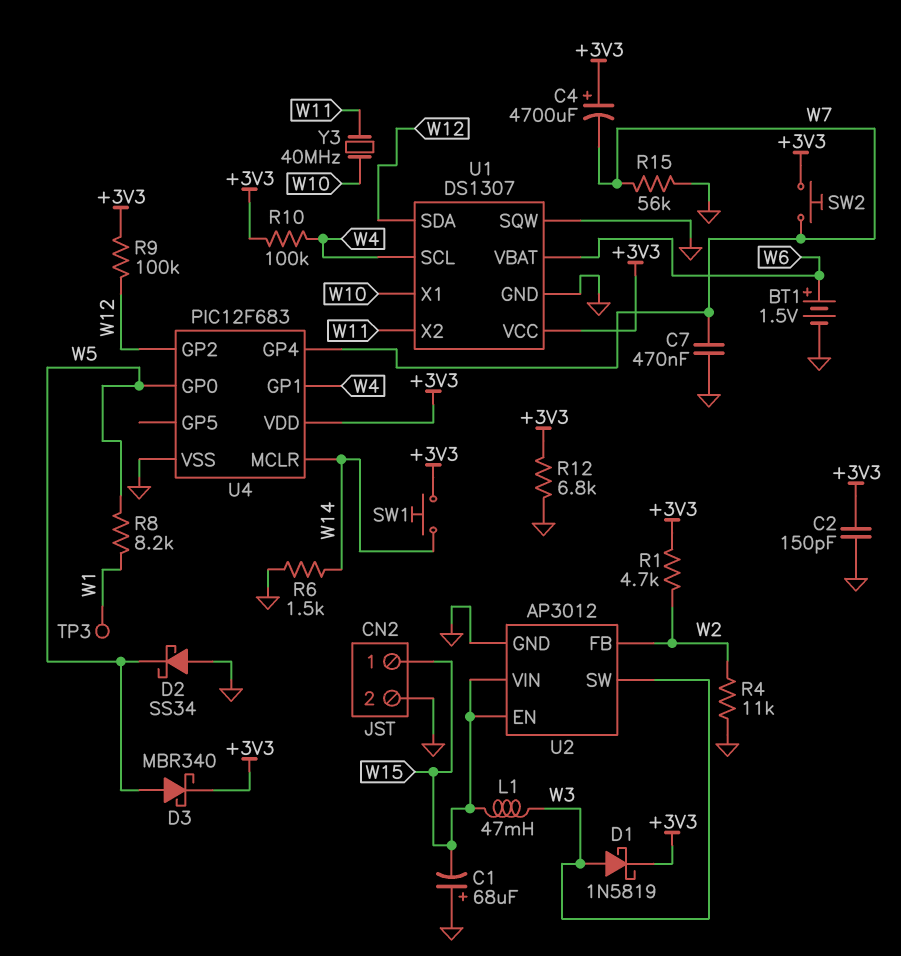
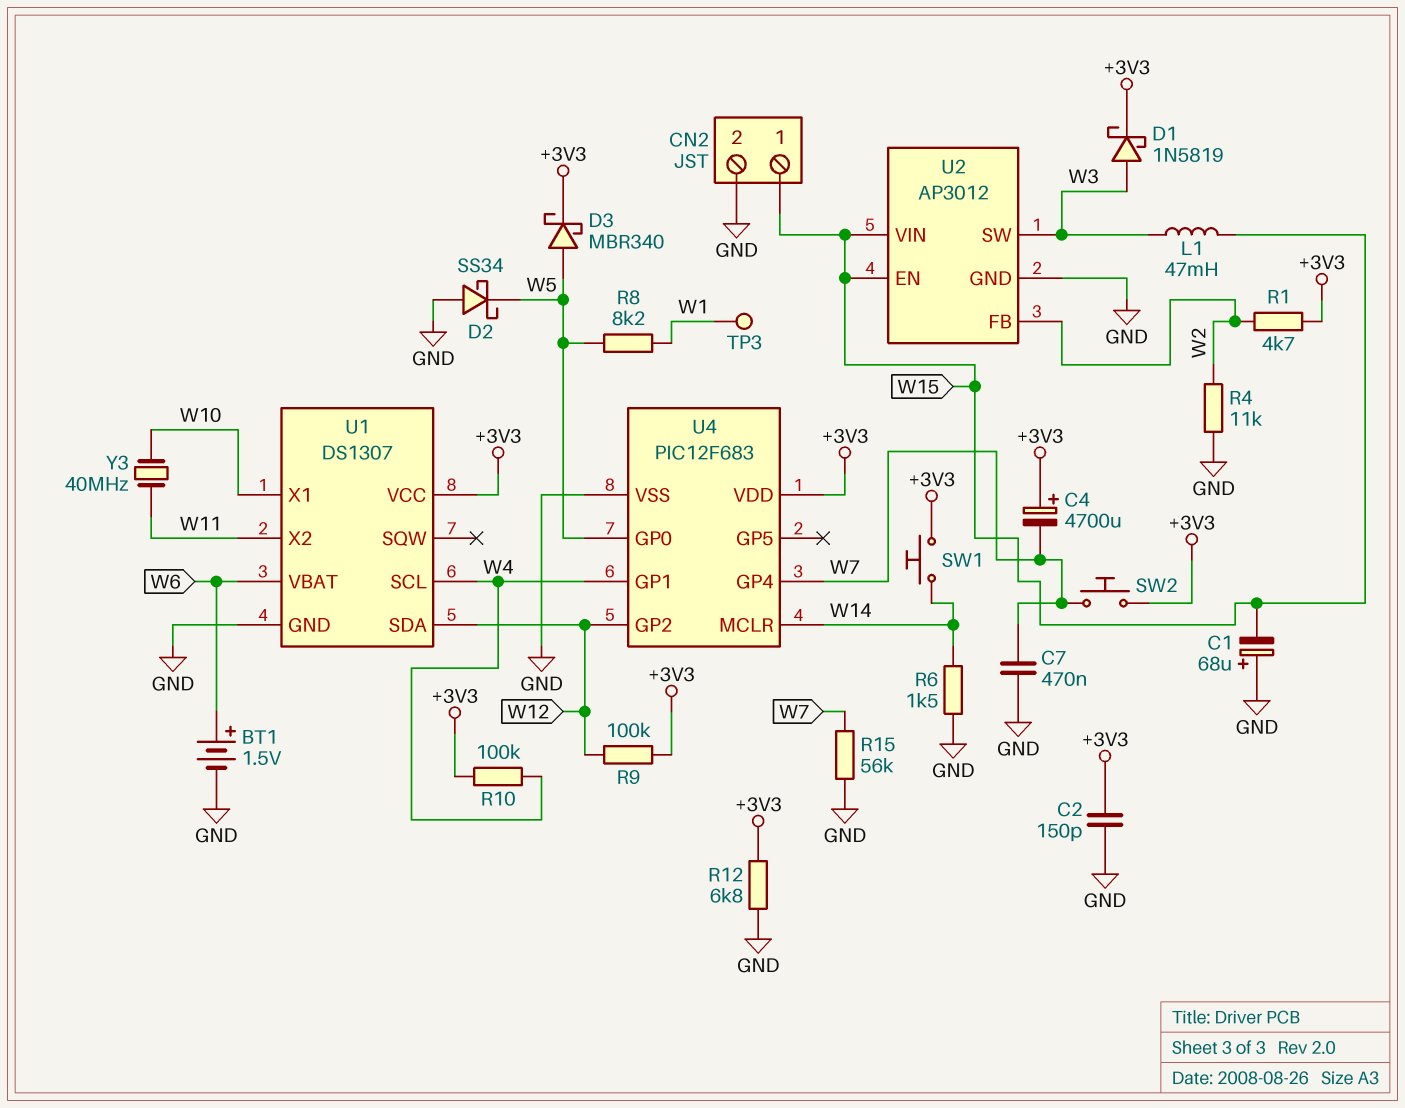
U1 pin SQW: GND -> none

